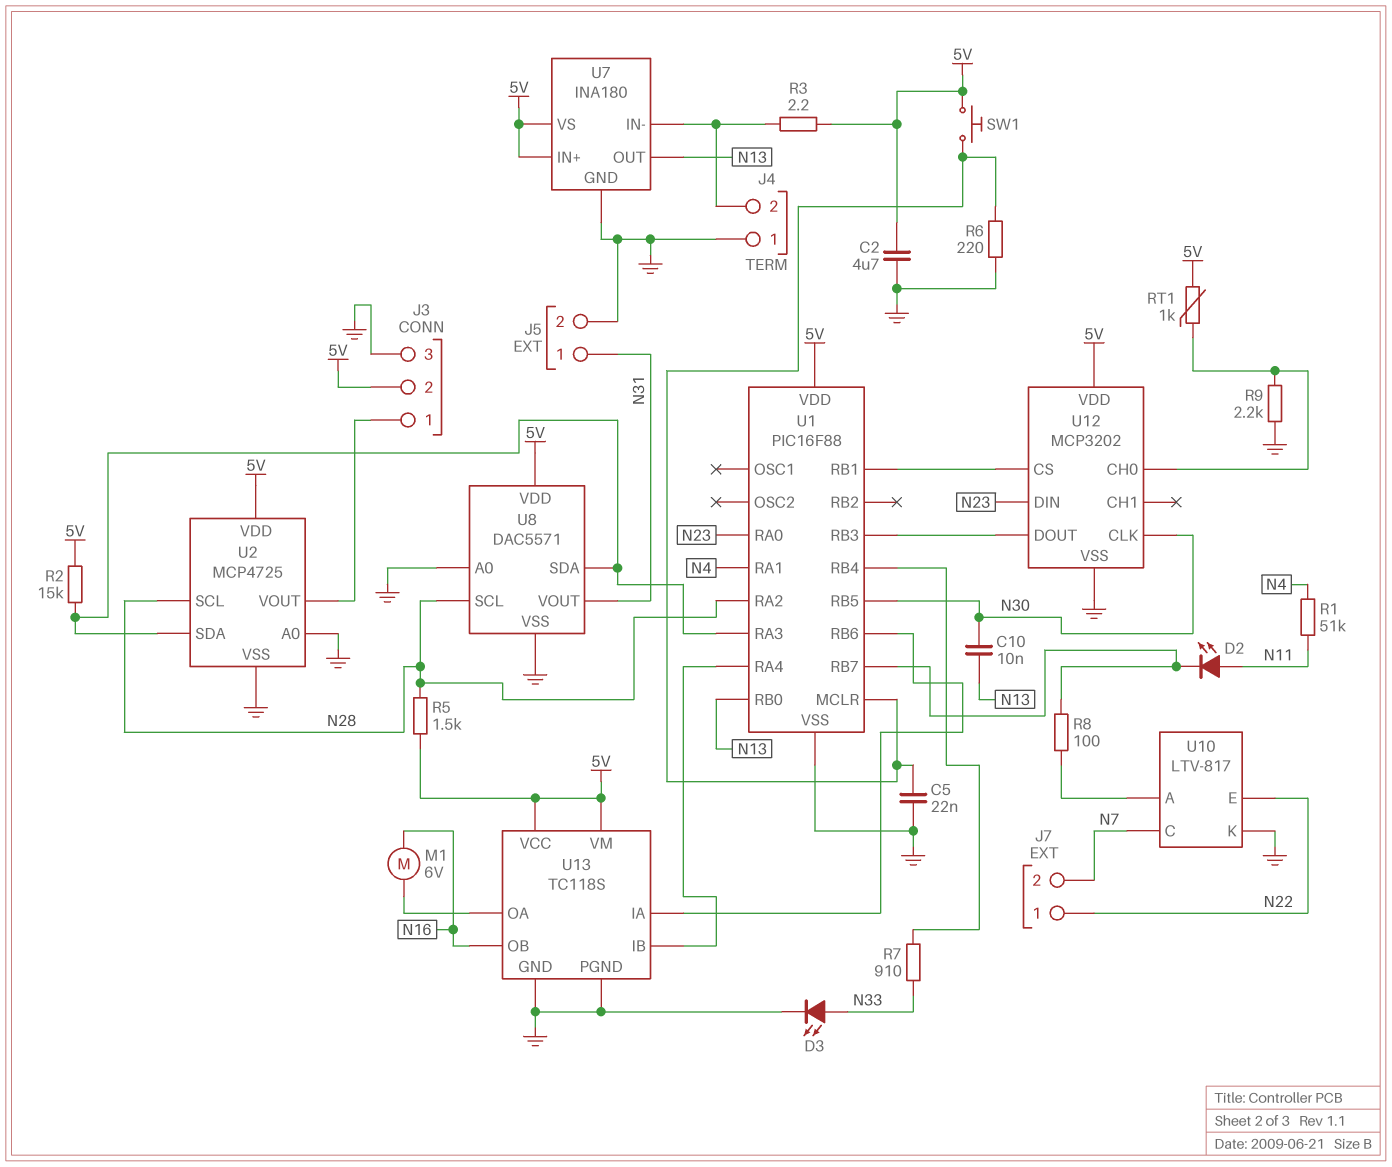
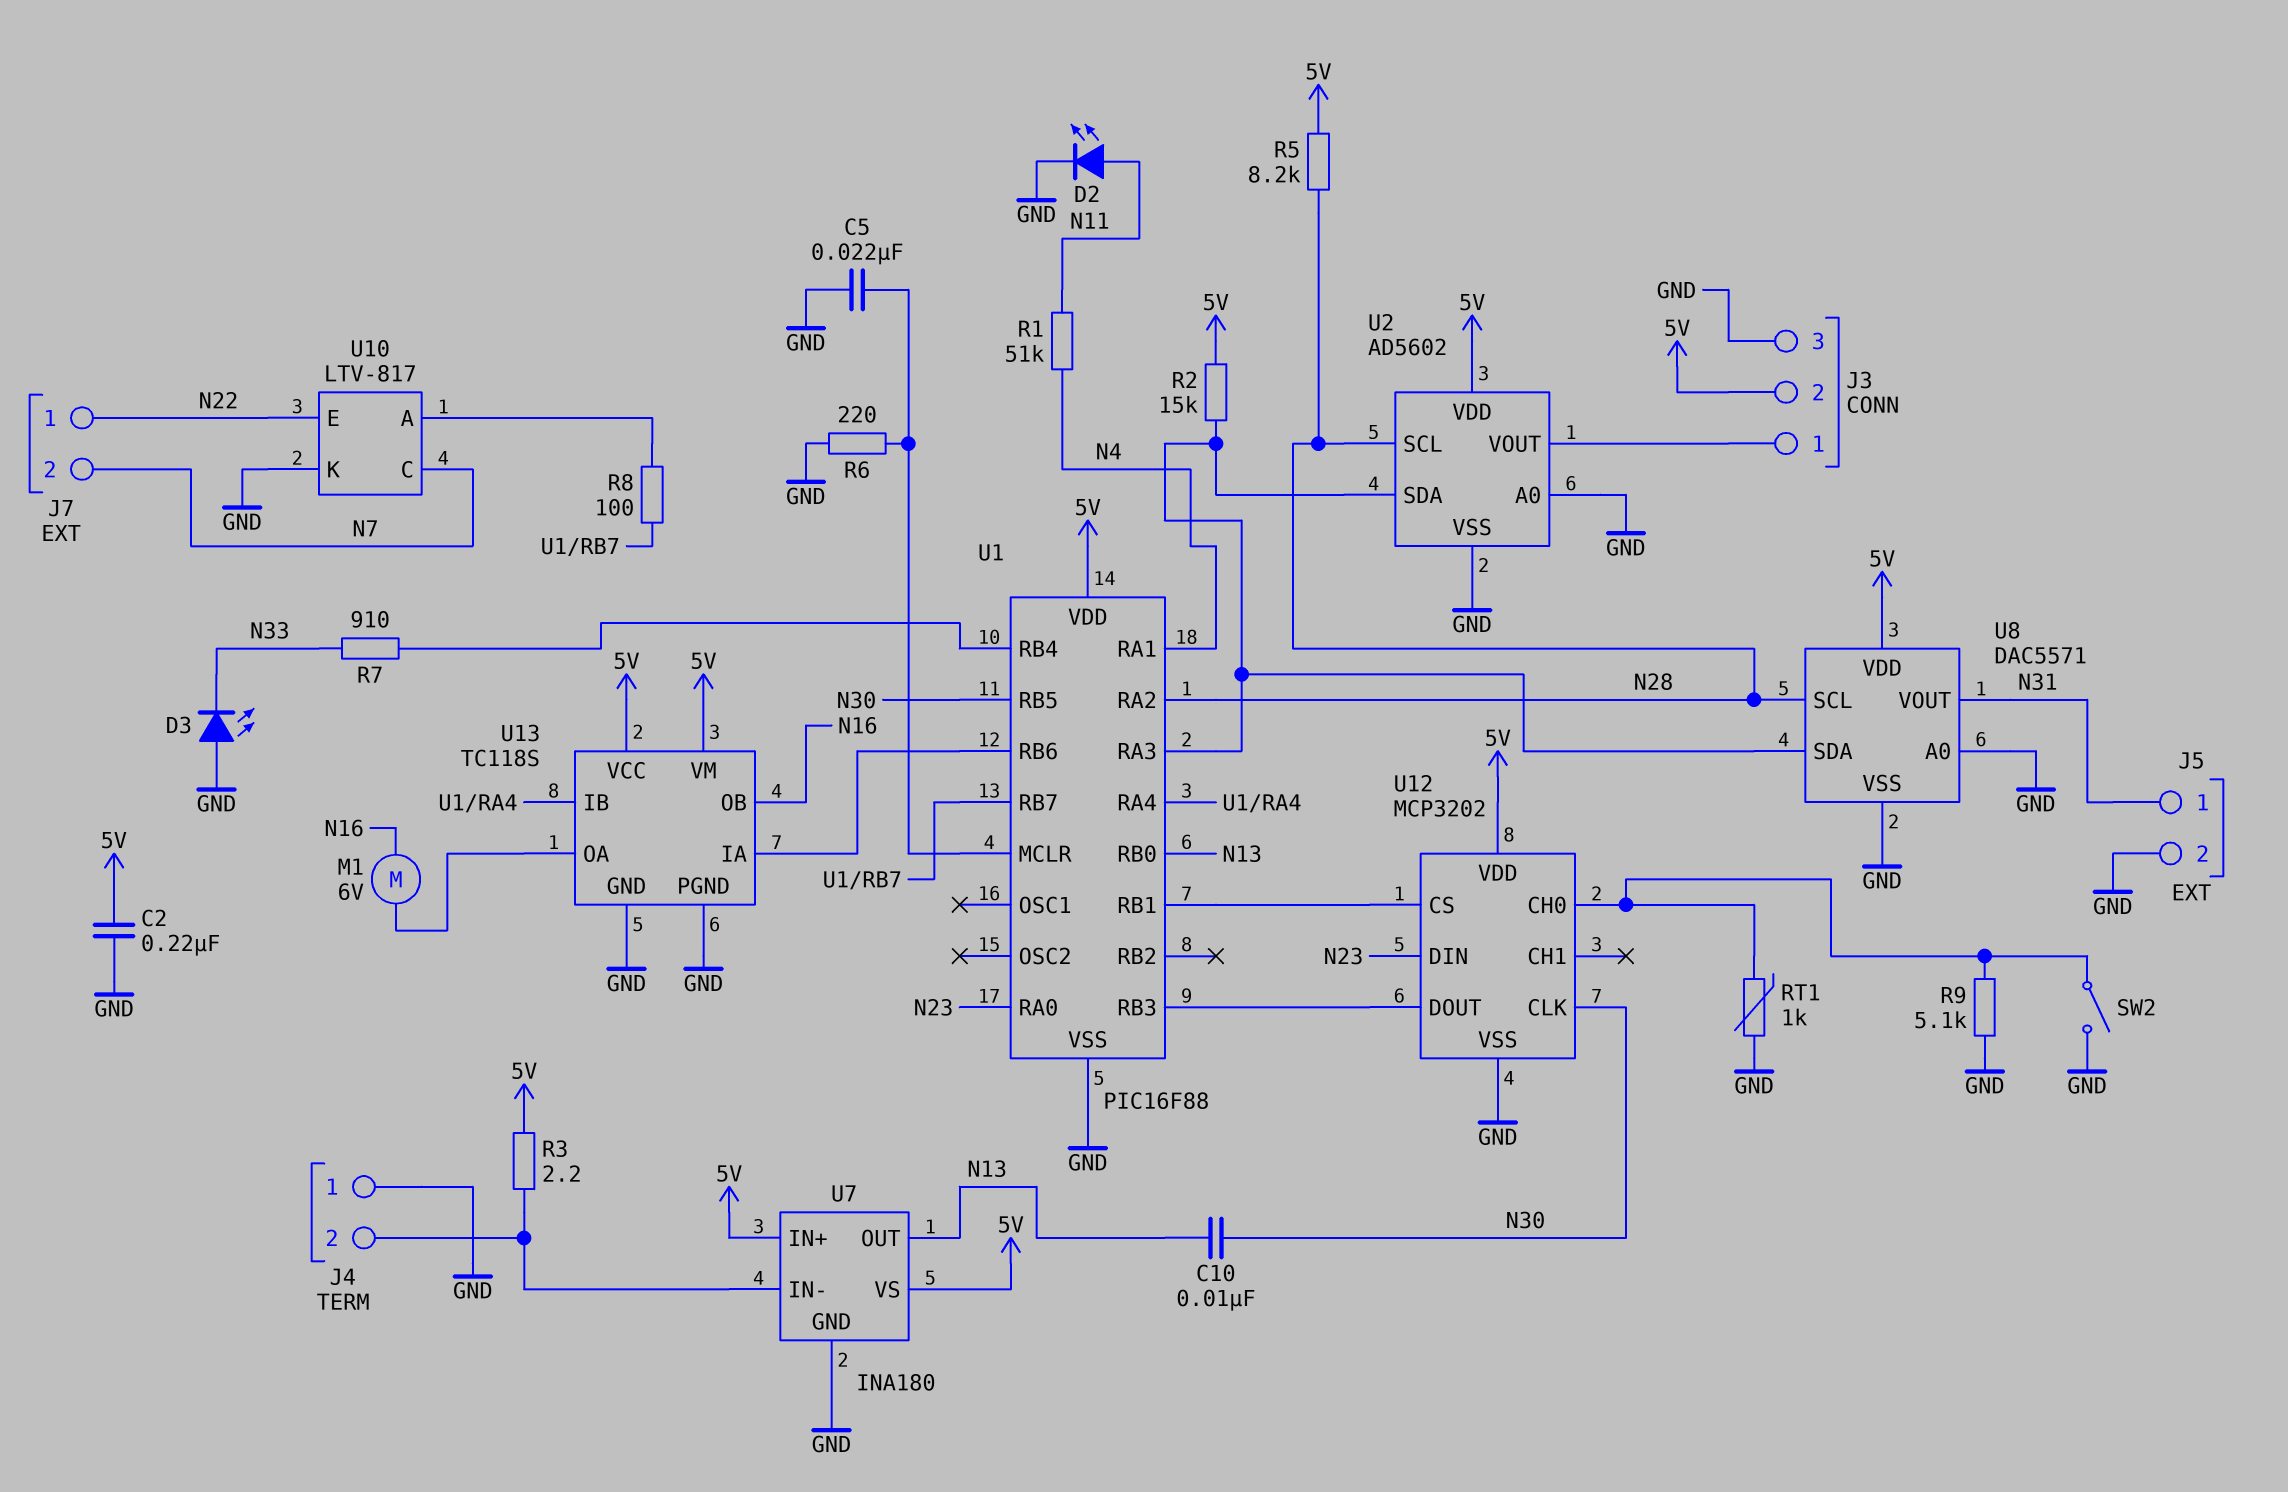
C2: 4.7uF (5V, GND) -> 220nF (5V, GND)
D2: LED (A N11, K U1/RB7) -> LED (A N11, K GND)
D3: LED (A N33, K GND) -> LED (A GND, K N33)
R5: 1.5k (5V, N28) -> 8.2k (5V, N28)
R9: 2.2k (GND, U12/CH0) -> 5.1k (GND, U12/CH0)
RT1: 1k (5V, U12/CH0) -> 1k (GND, U12/CH0)
SW1: button (5V, U1/MCLR) -> none
SW2: none -> switch (GND, U12/CH0)
U2: MCP4725 -> AD5602

